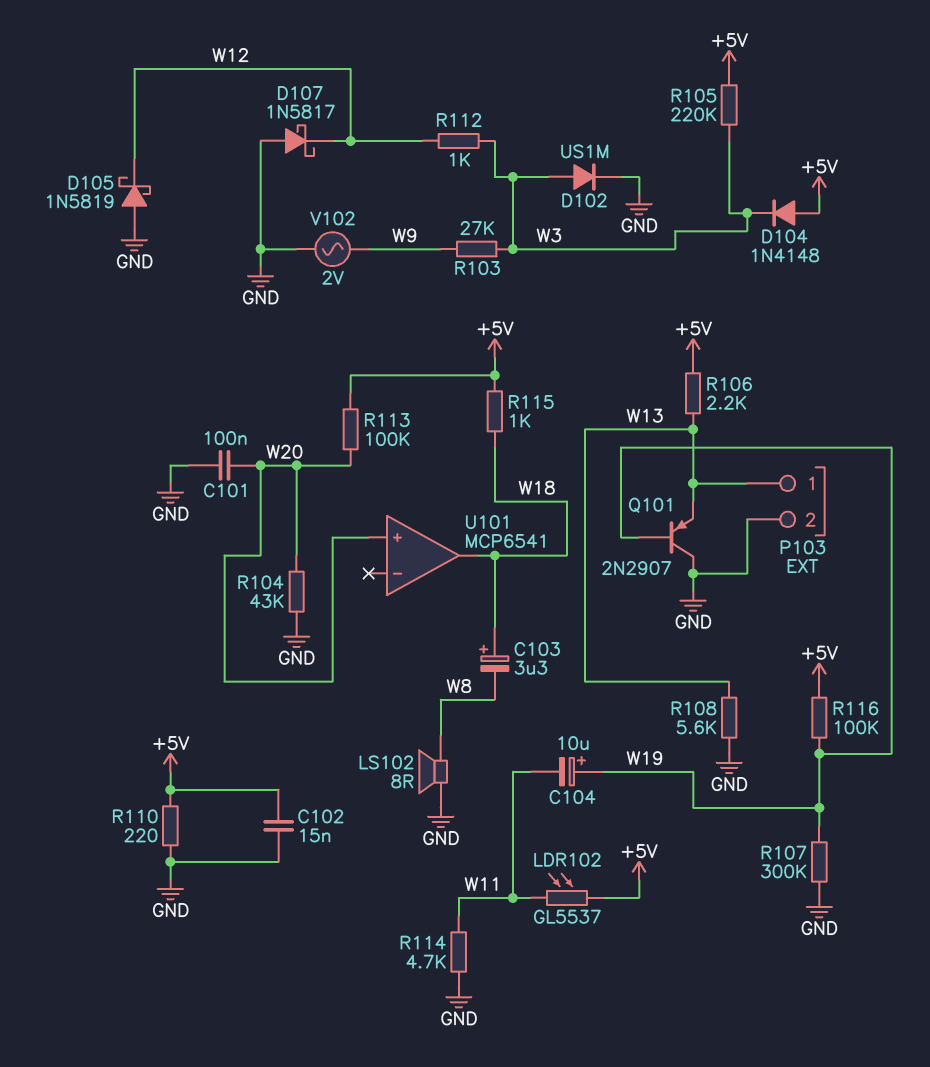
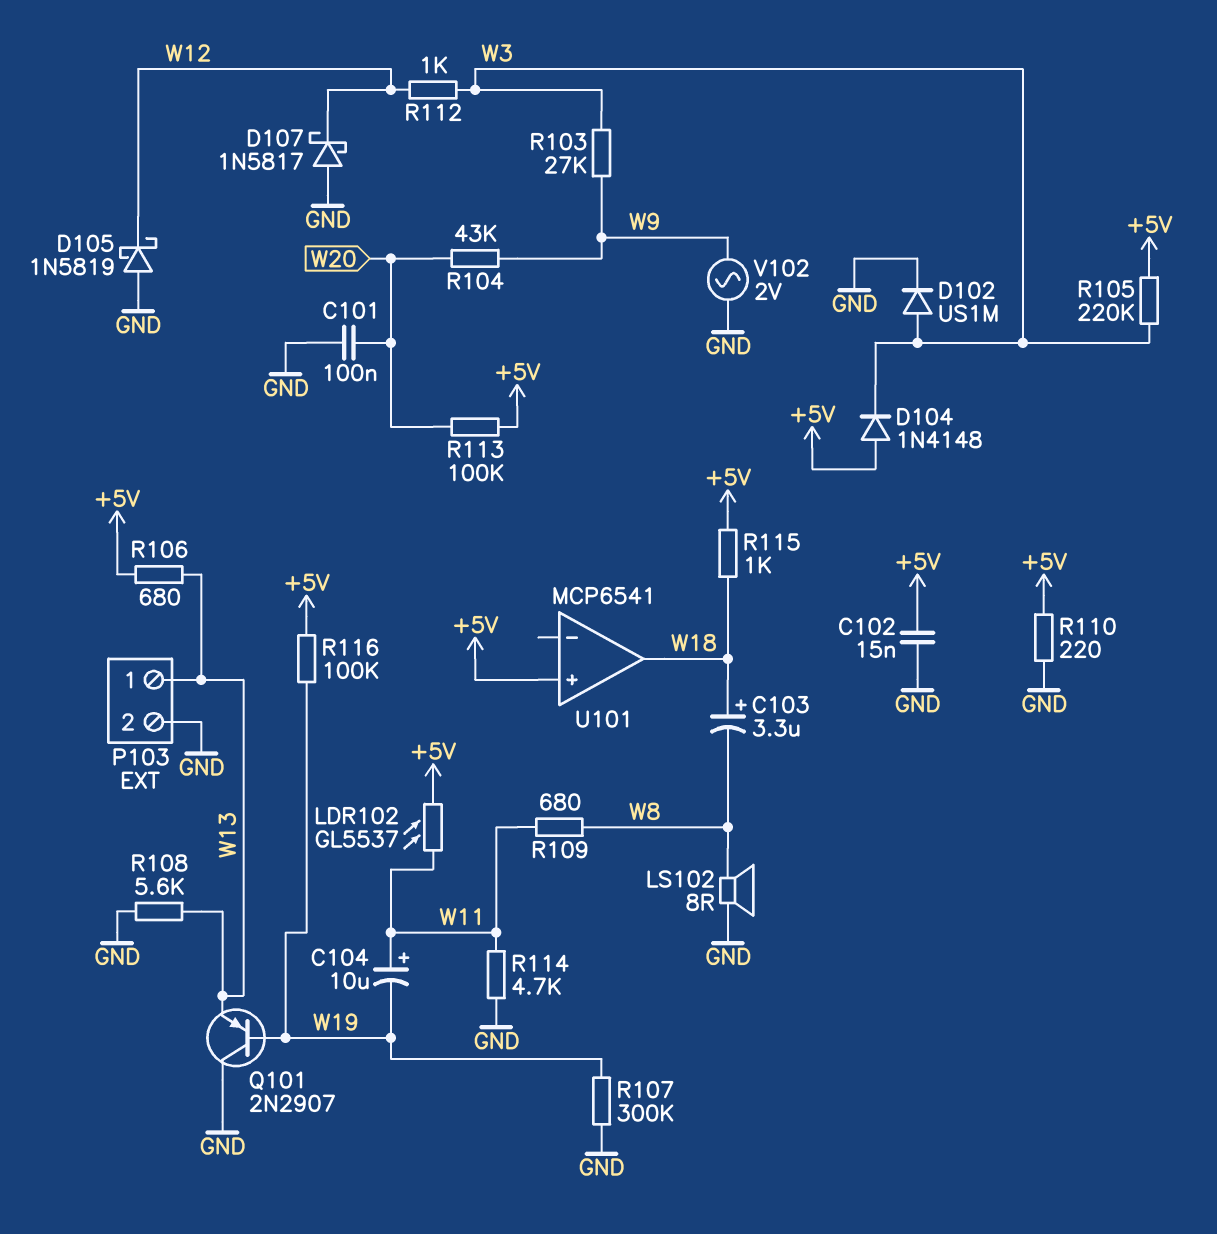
C104: 10uF (plus W19, minus W11) -> 10uF (plus W11, minus W19)
R104: 43k (GND, W20) -> 43k (W9, W20)
R106: 2.2k (+5V, W13) -> 680 (+5V, W13)
R109: none -> 680 (W8, W11)
U101 pin in+: W20 -> +5V

